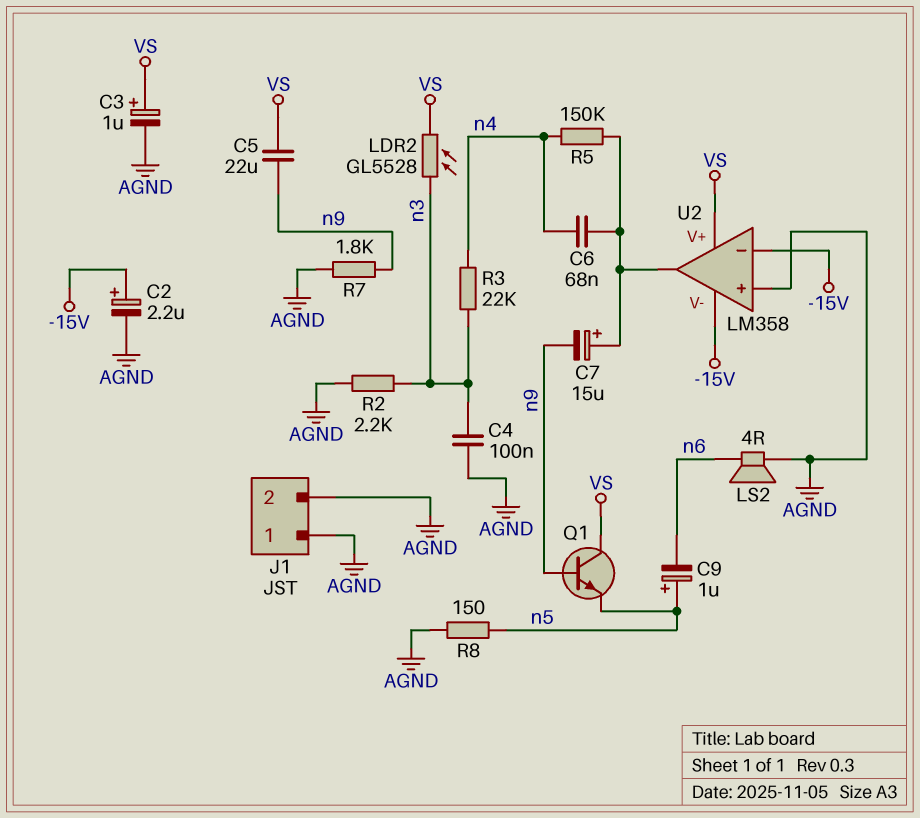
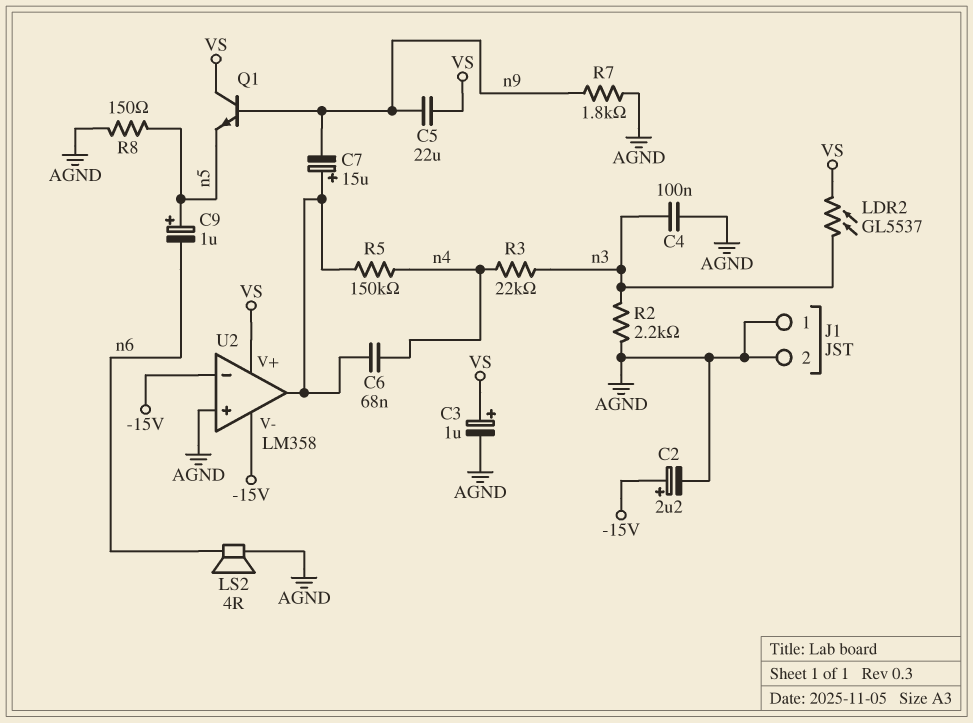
LDR2: GL5528 (VS, n3) -> GL5537 (VS, n3)

